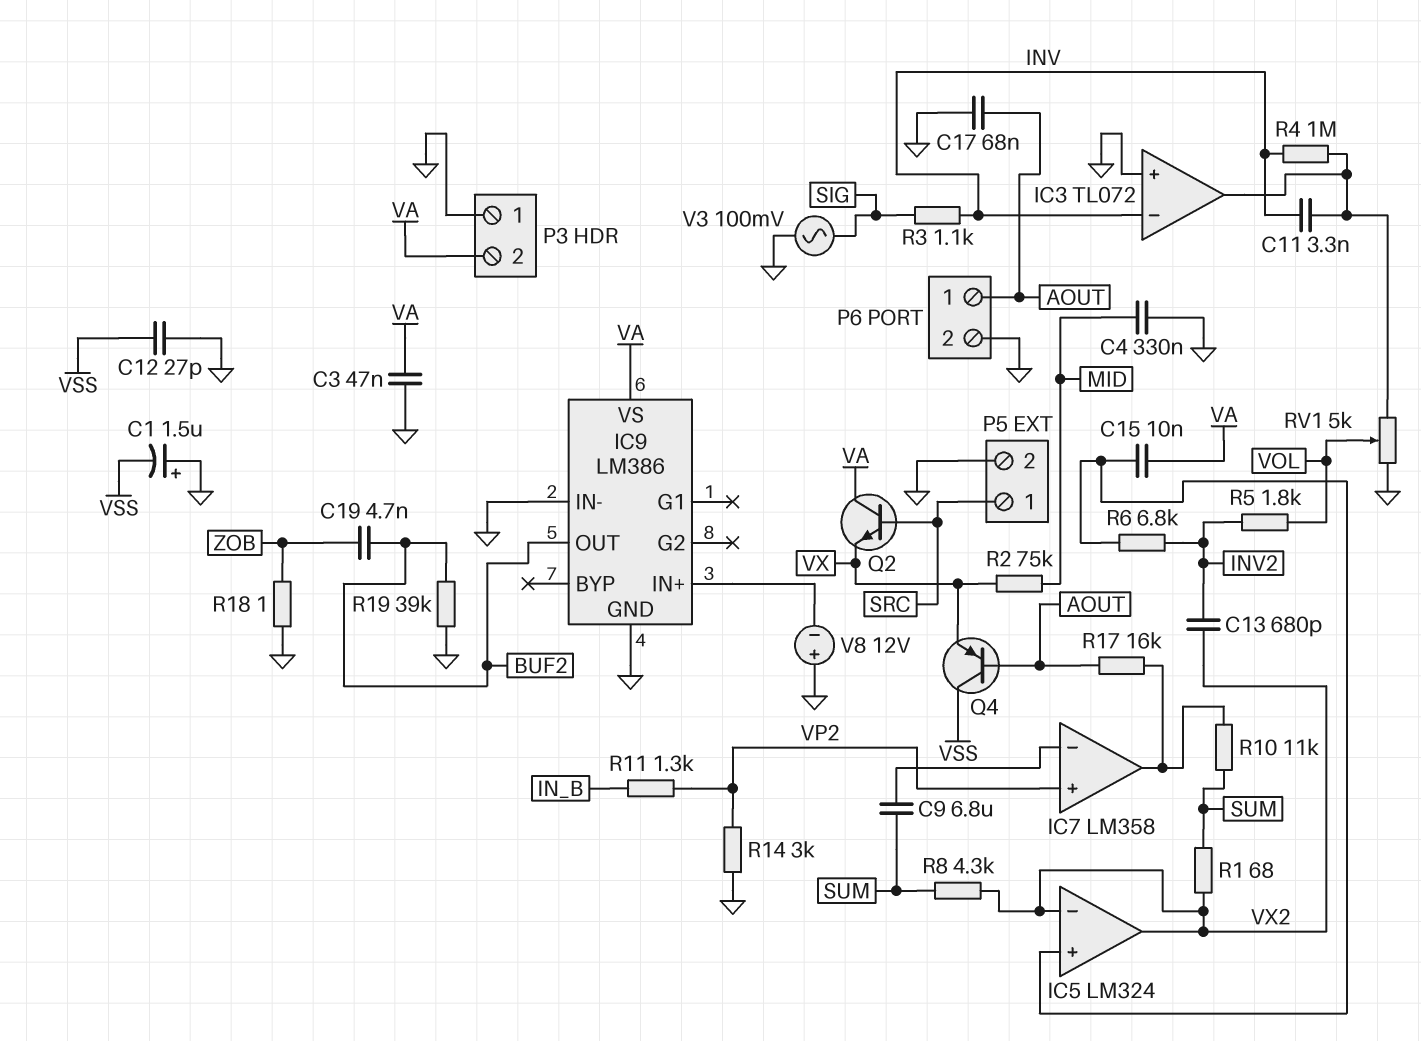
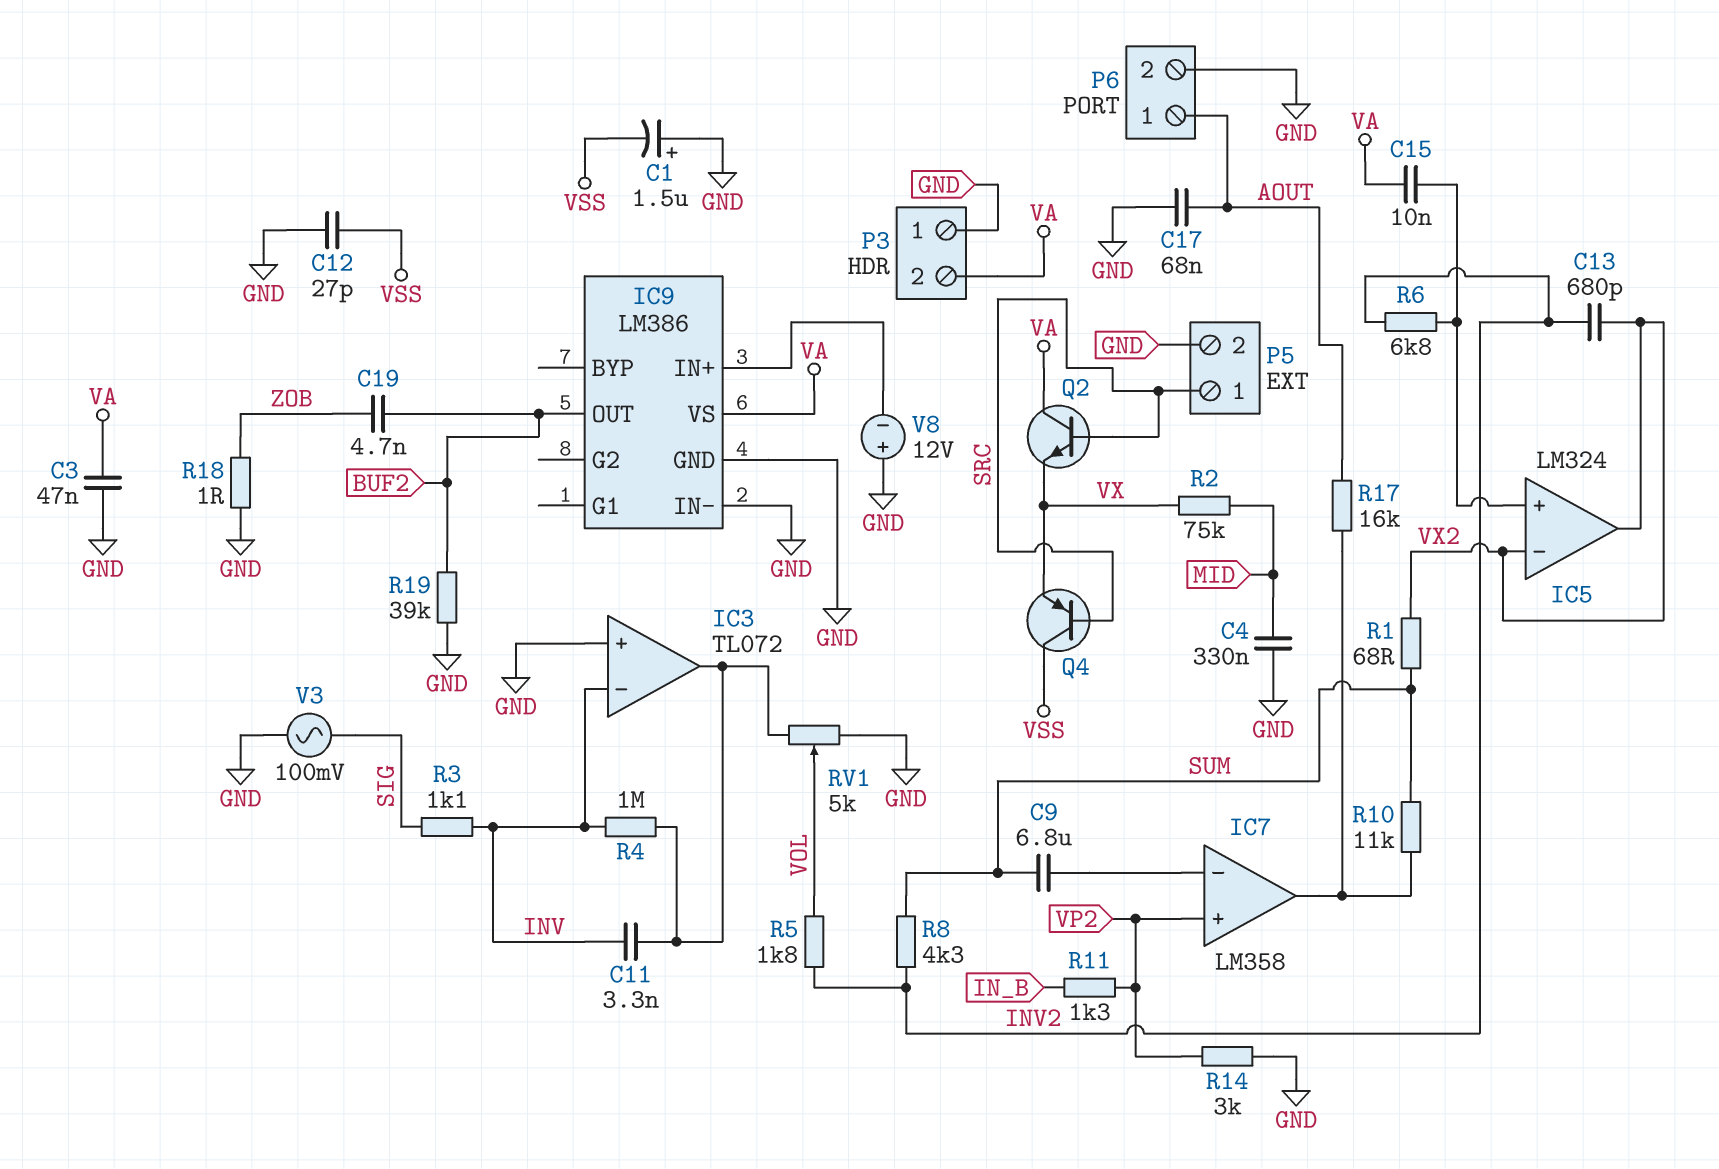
Q4: PNP (B AOUT, C VSS, E VX) -> PNP (B SRC, C VSS, E VX)
R8: 4.3k (SUM, VX2) -> 4.3k (INV2, SUM)

